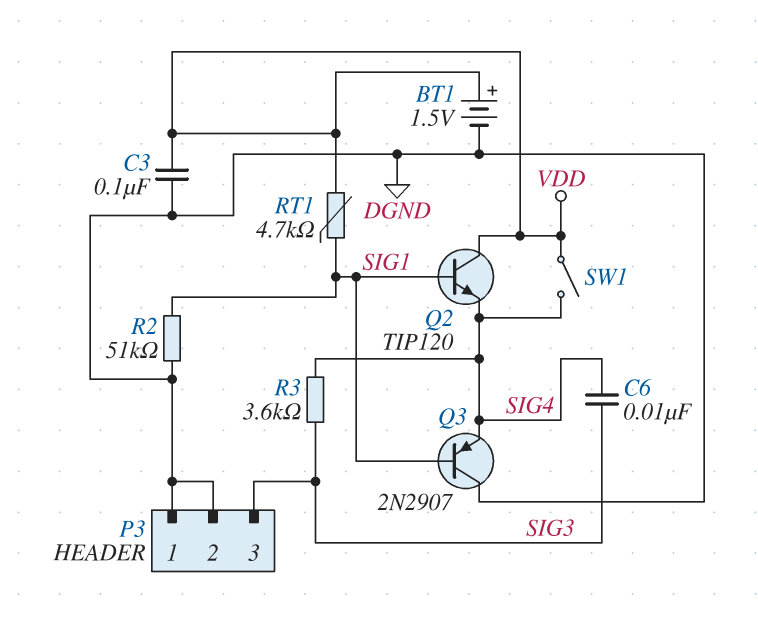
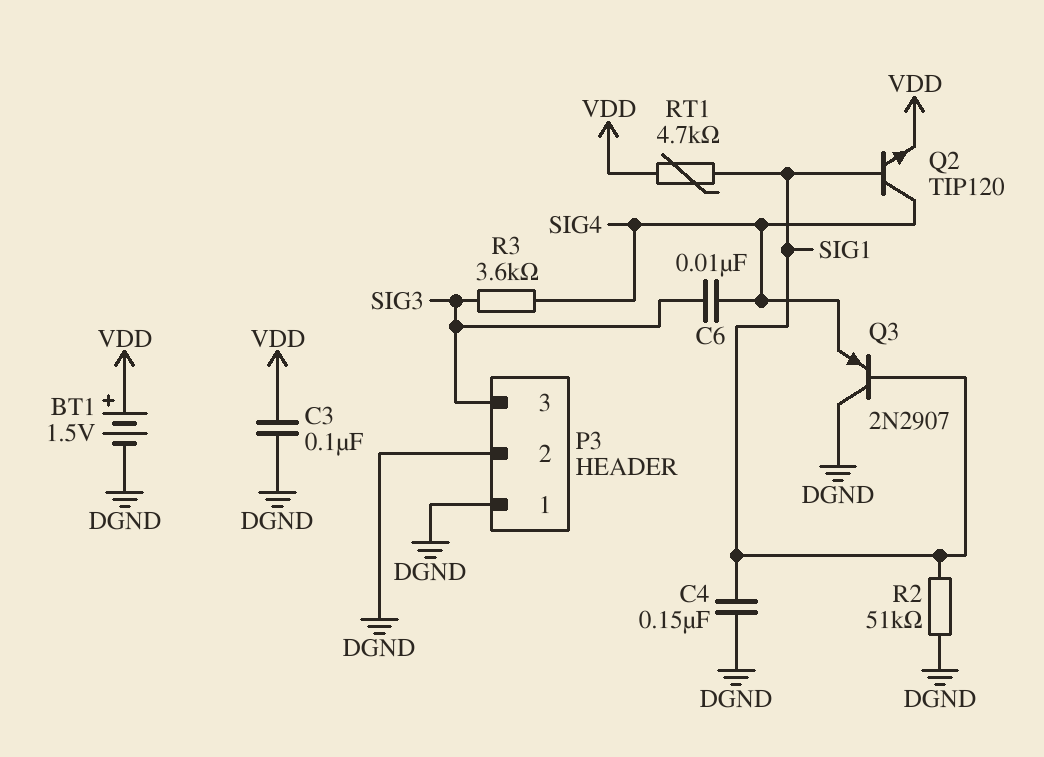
C4: none -> 150nF (DGND, SIG1)
Q2: NPN TIP120 (B SIG1, C VDD, E SIG4) -> NPN TIP120 (B SIG1, C SIG4, E VDD)
SW1: switch (SIG4, VDD) -> none

